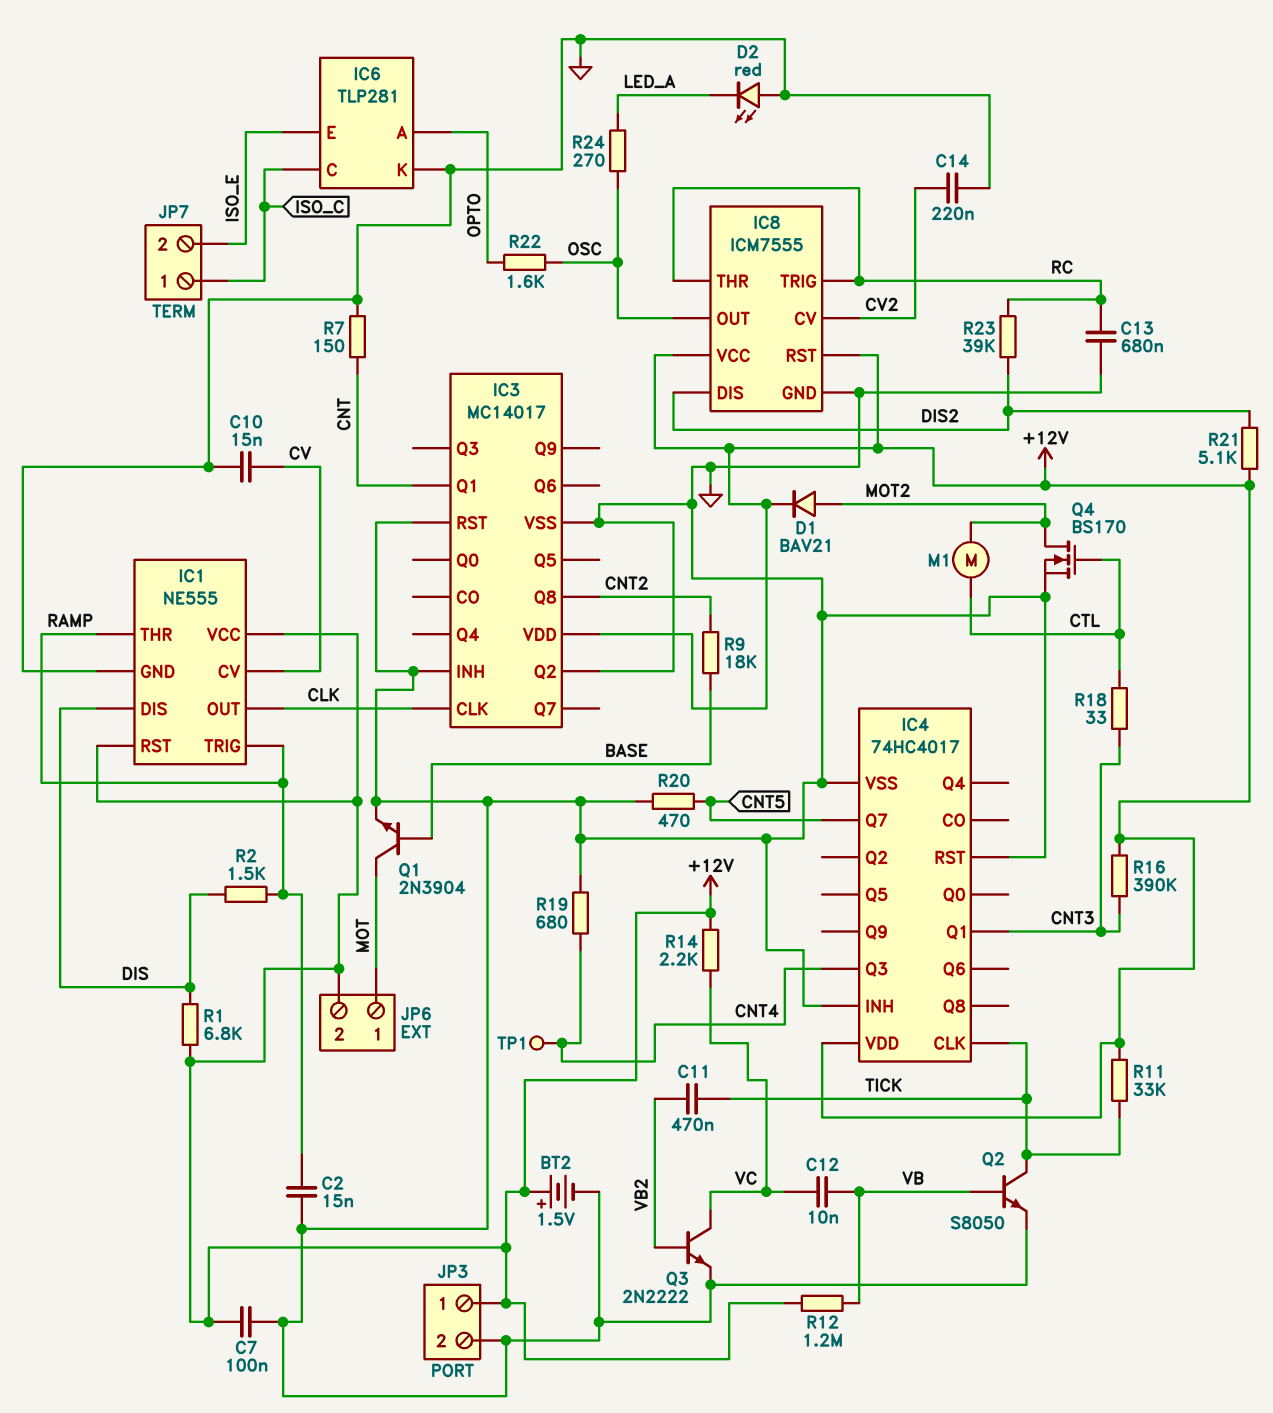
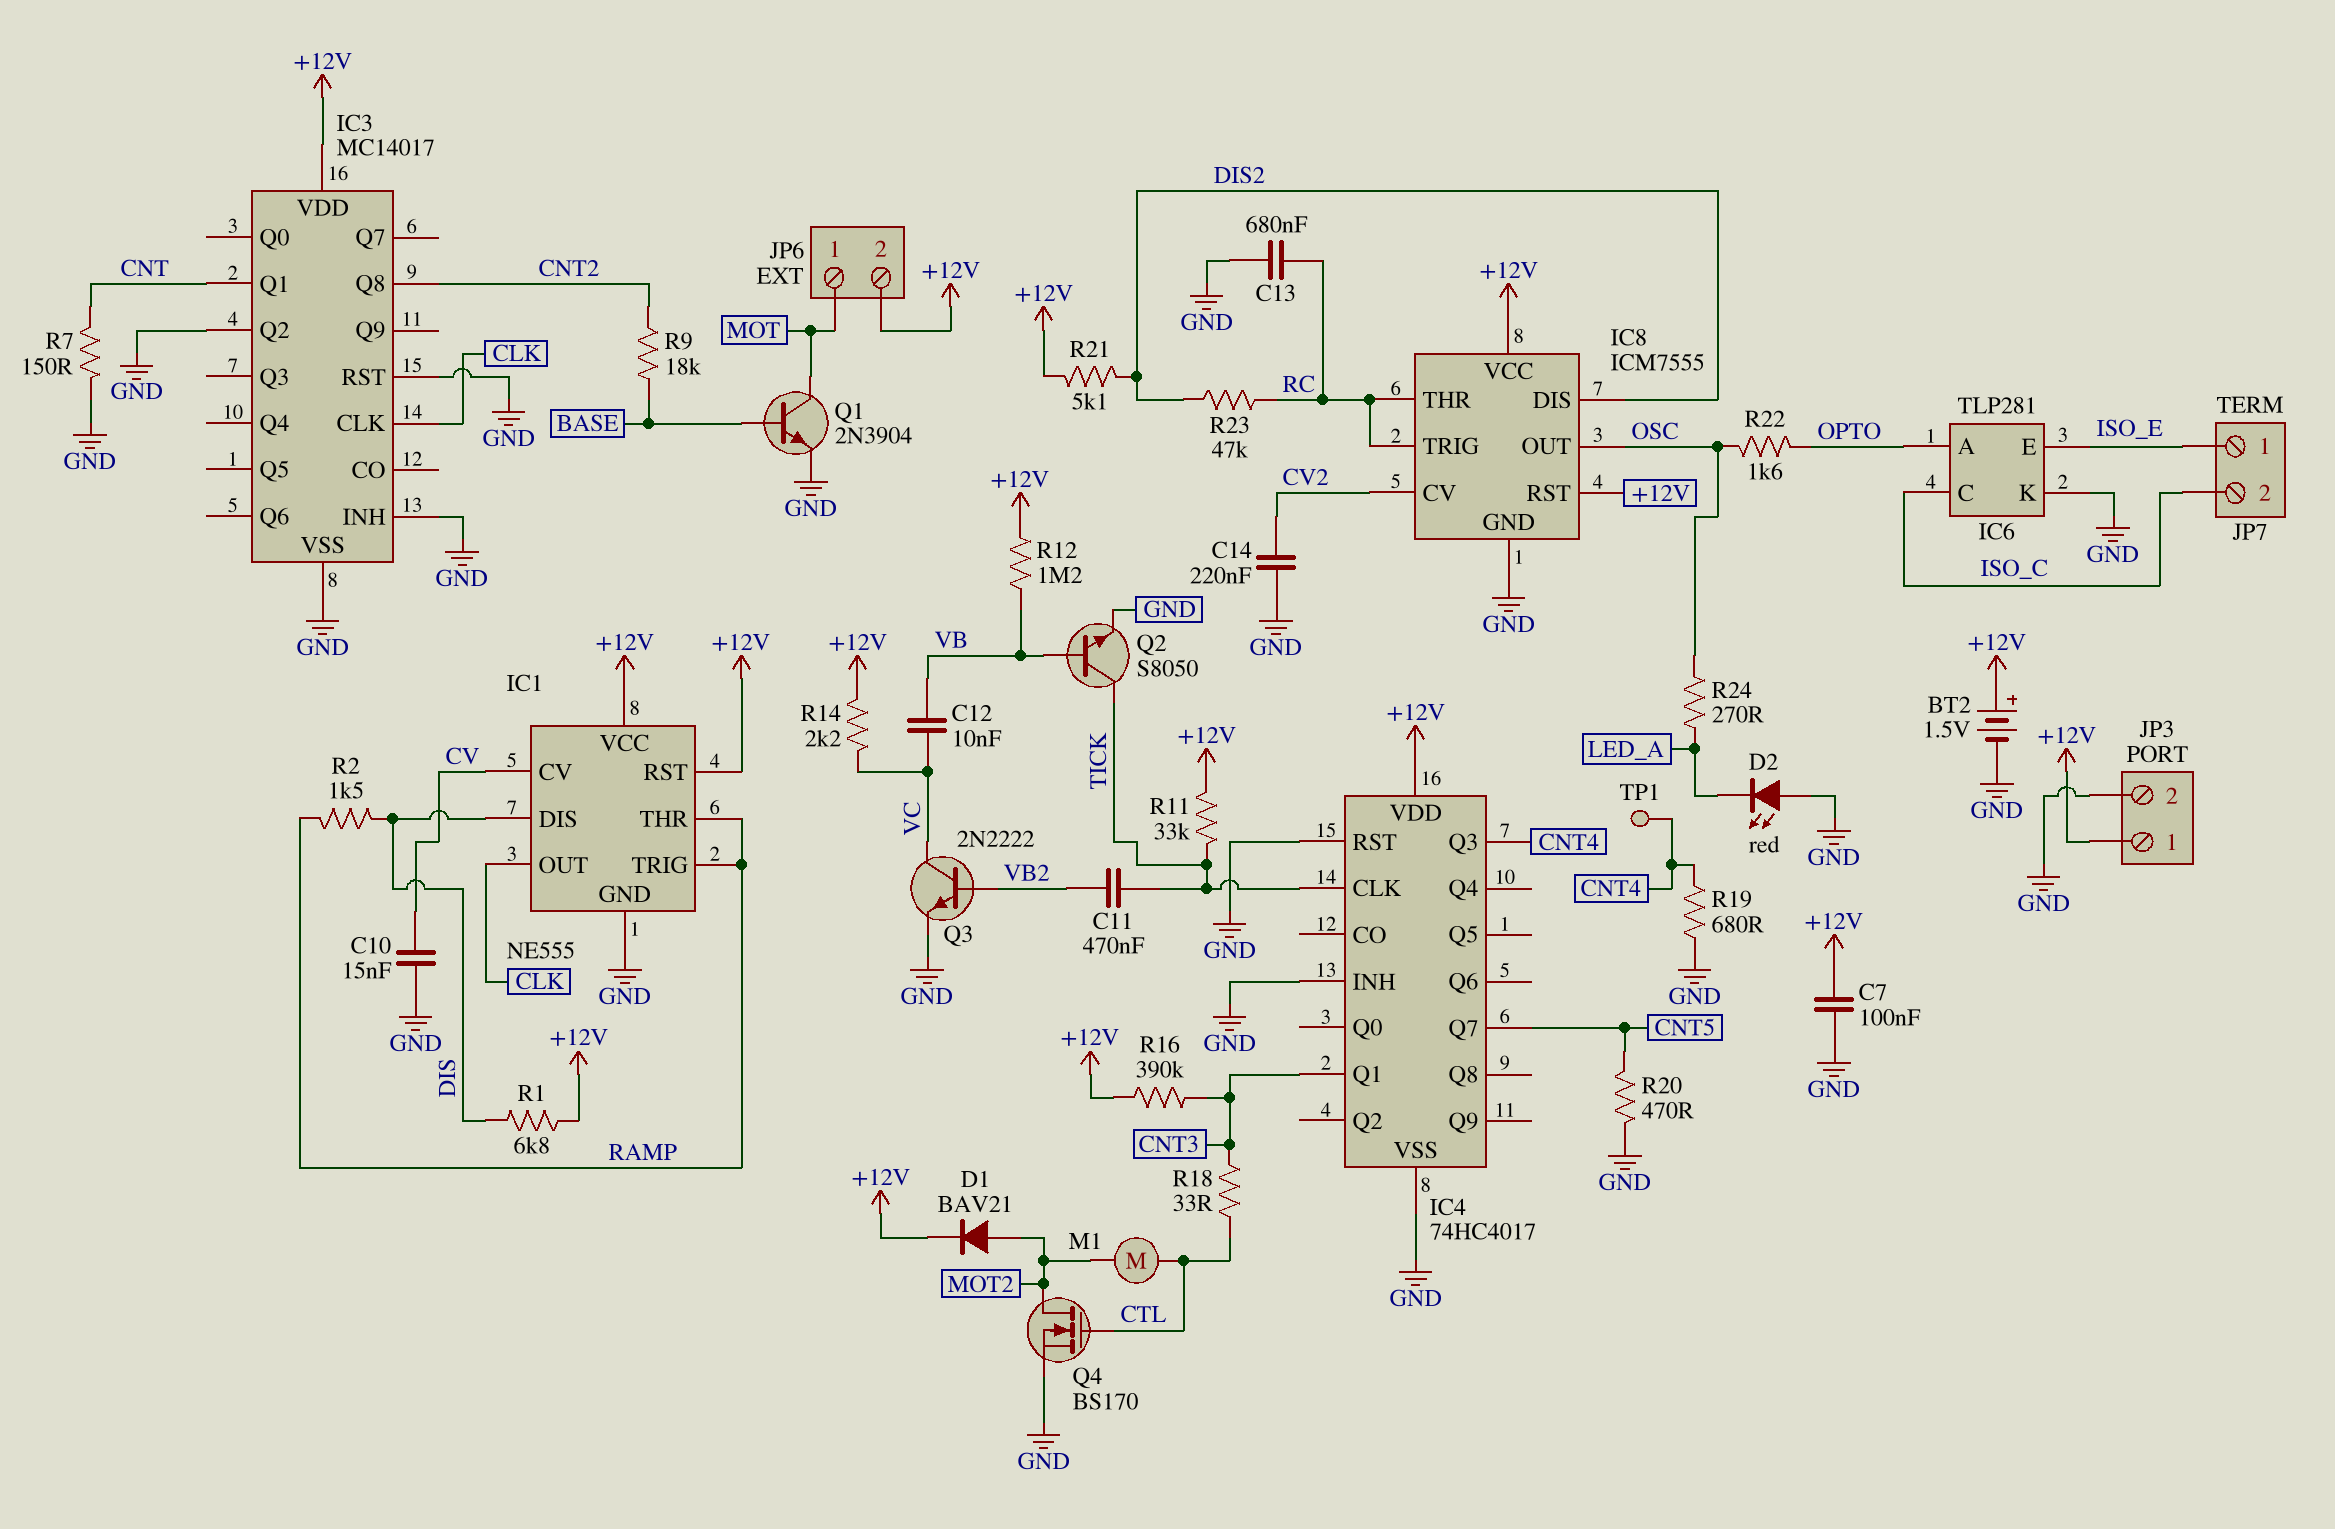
C2: 15nF (GND, RAMP) -> none
JP7 pin 1: ISO_C -> ISO_E
JP7 pin 2: ISO_E -> ISO_C
R23: 39k (DIS2, RC) -> 47k (DIS2, RC)

